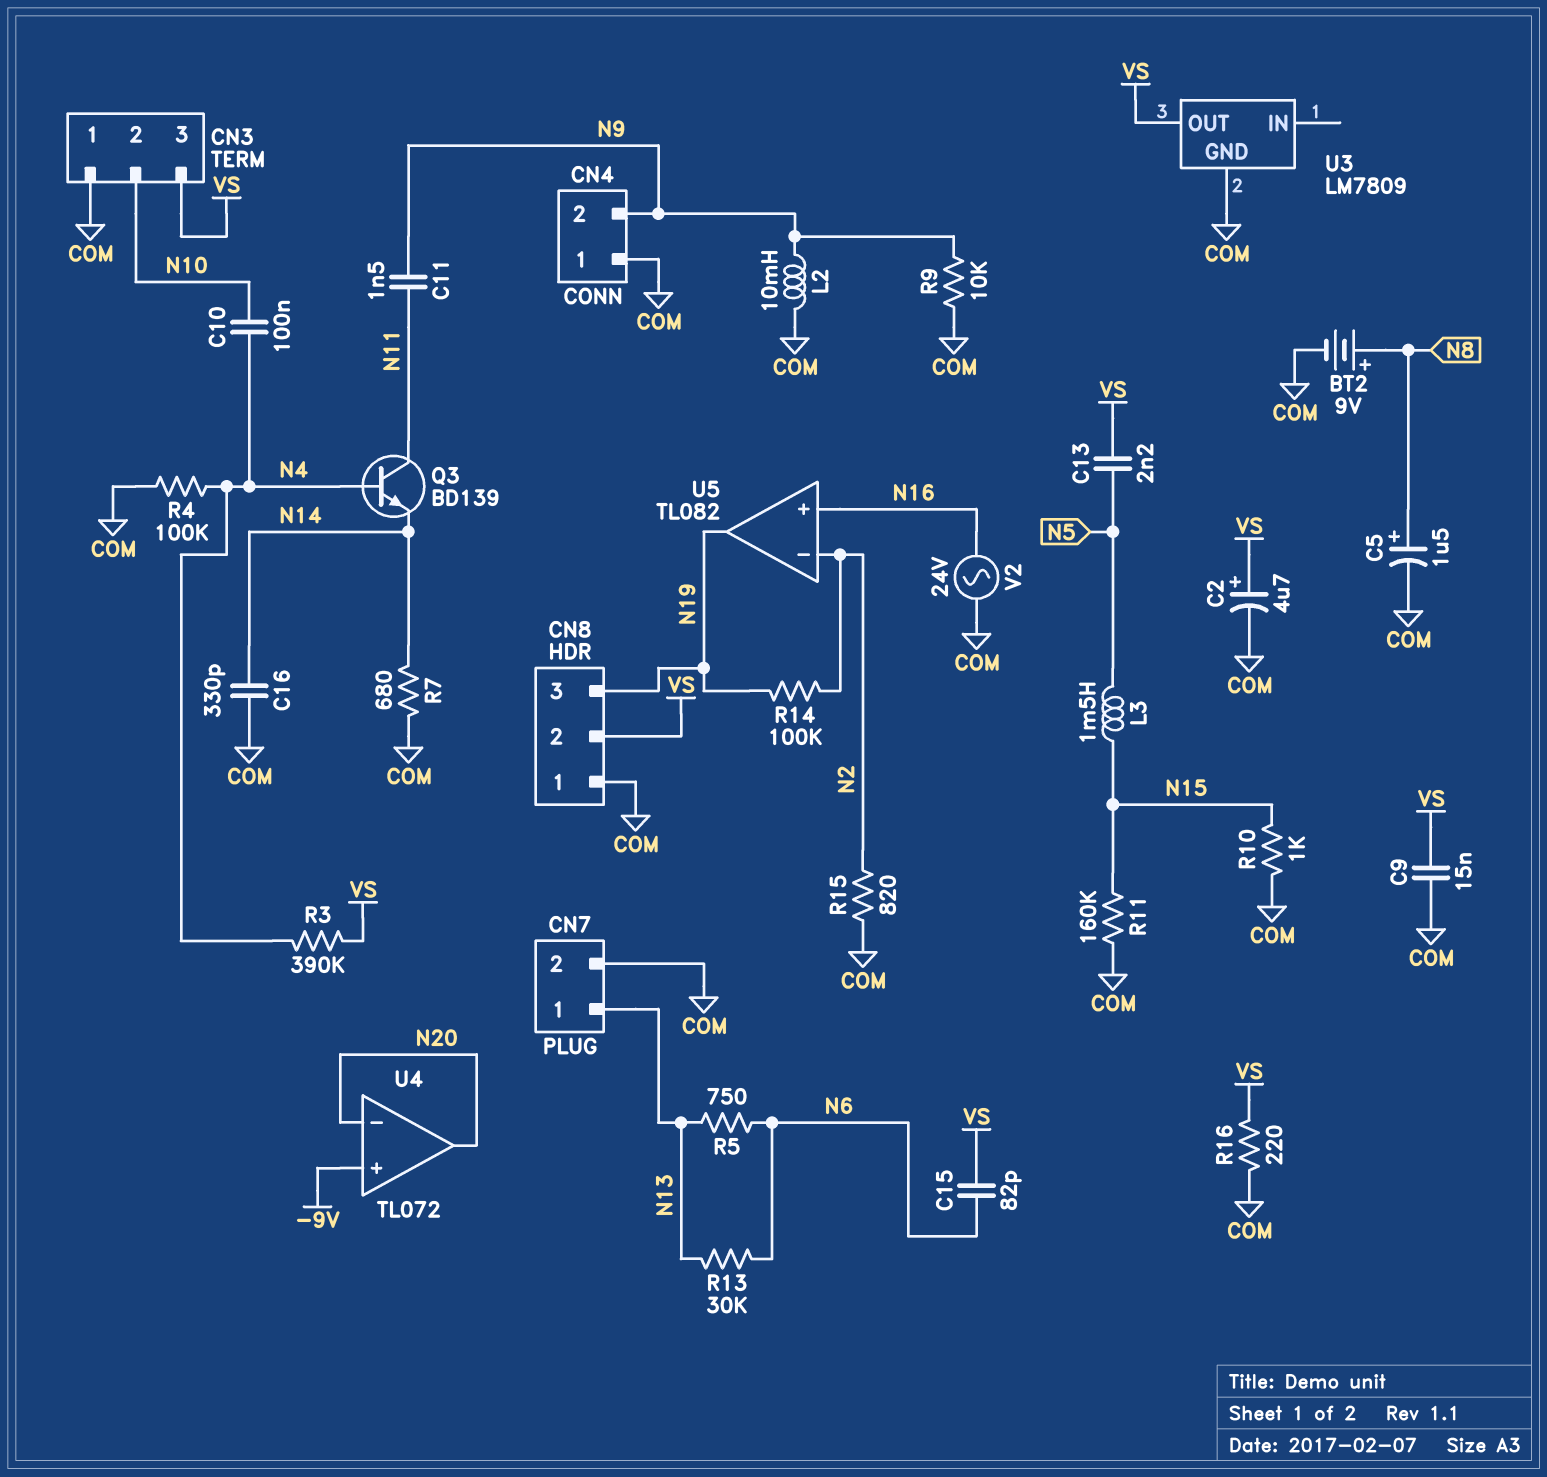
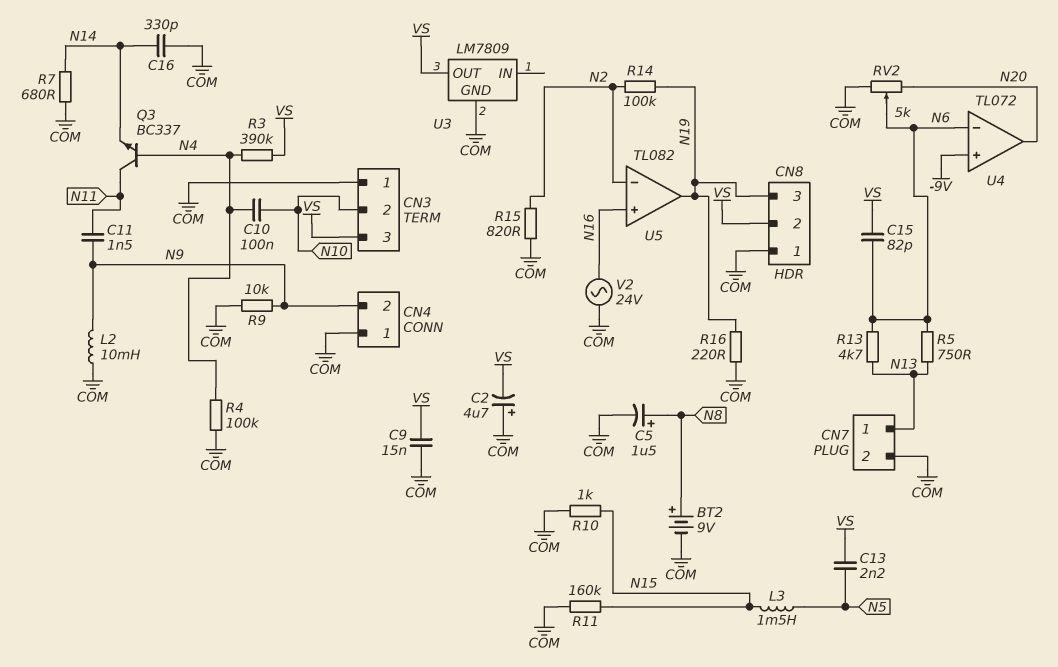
C2: 4.7uF (plus VS, minus COM) -> 4.7uF (plus COM, minus VS)
Q3: NPN BD139 (B N4, C N11, E N14) -> NPN BC337 (B N4, C N11, E N14)
R13: 30k (N6, N13) -> 4.7k (N6, N13)
R16: 220 (COM, VS) -> 220 (COM, N19)
RV2: none -> 5k (COM, N20, wiper N6)
U4 pin in-: N20 -> N6

